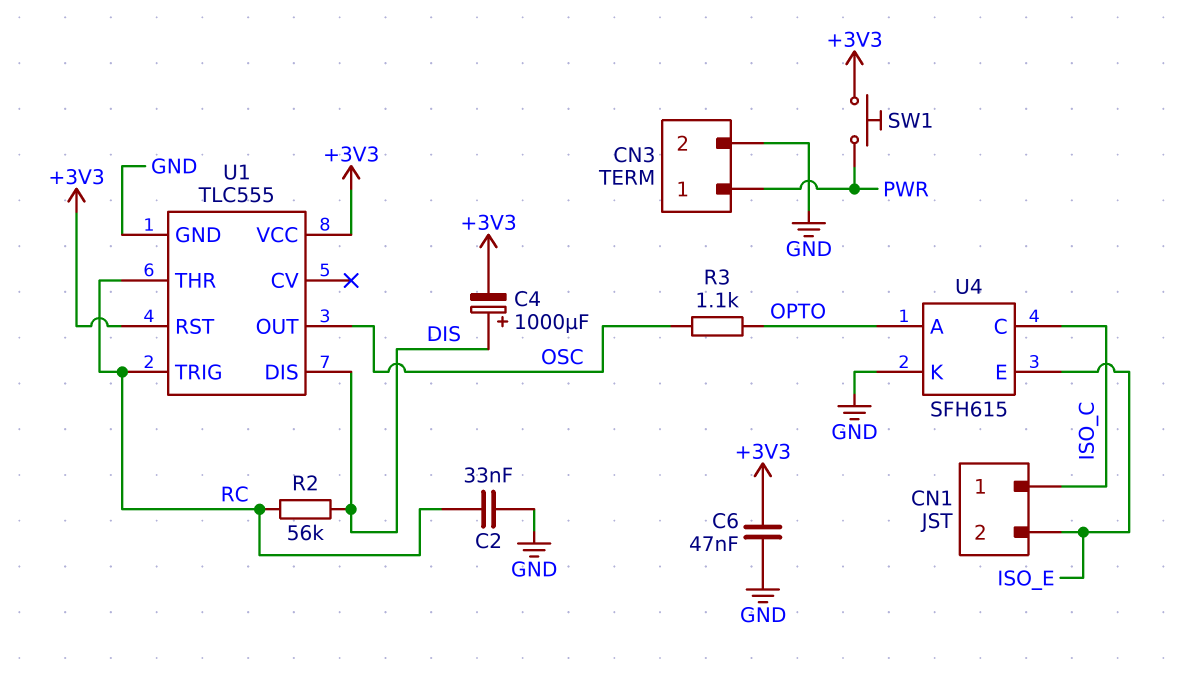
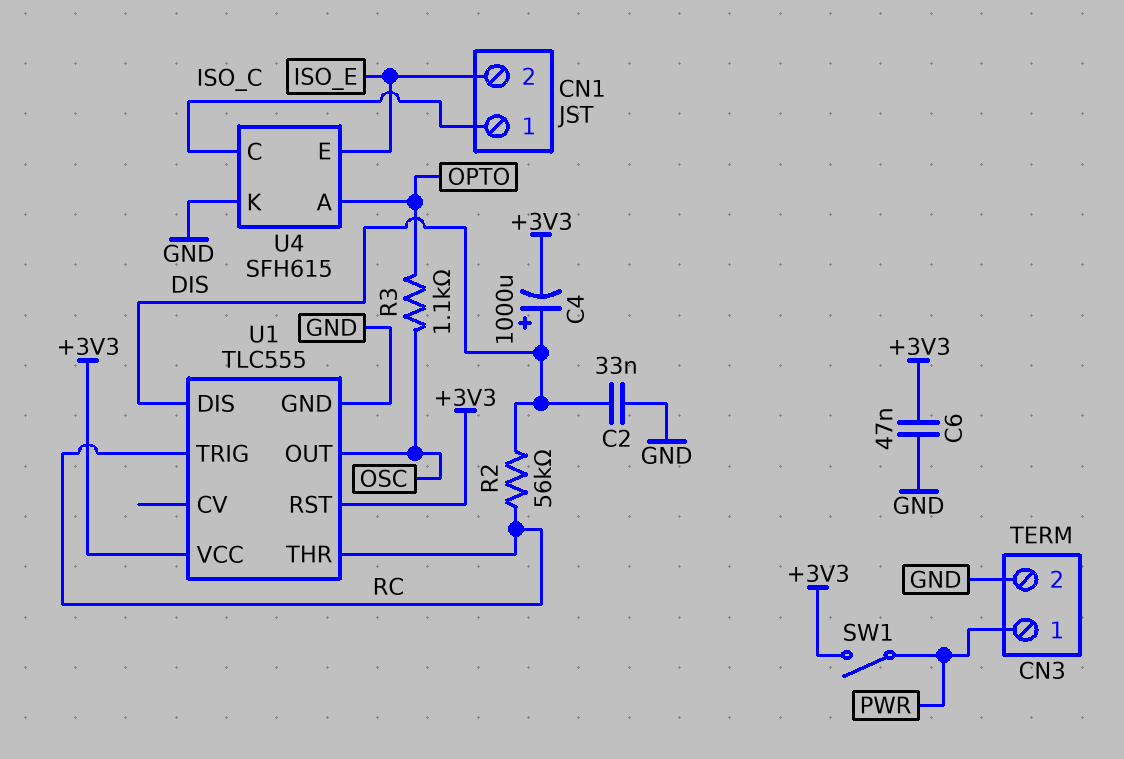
C2: 33nF (GND, RC) -> 33nF (DIS, GND)
SW1: button (+3V3, PWR) -> switch (+3V3, PWR)

